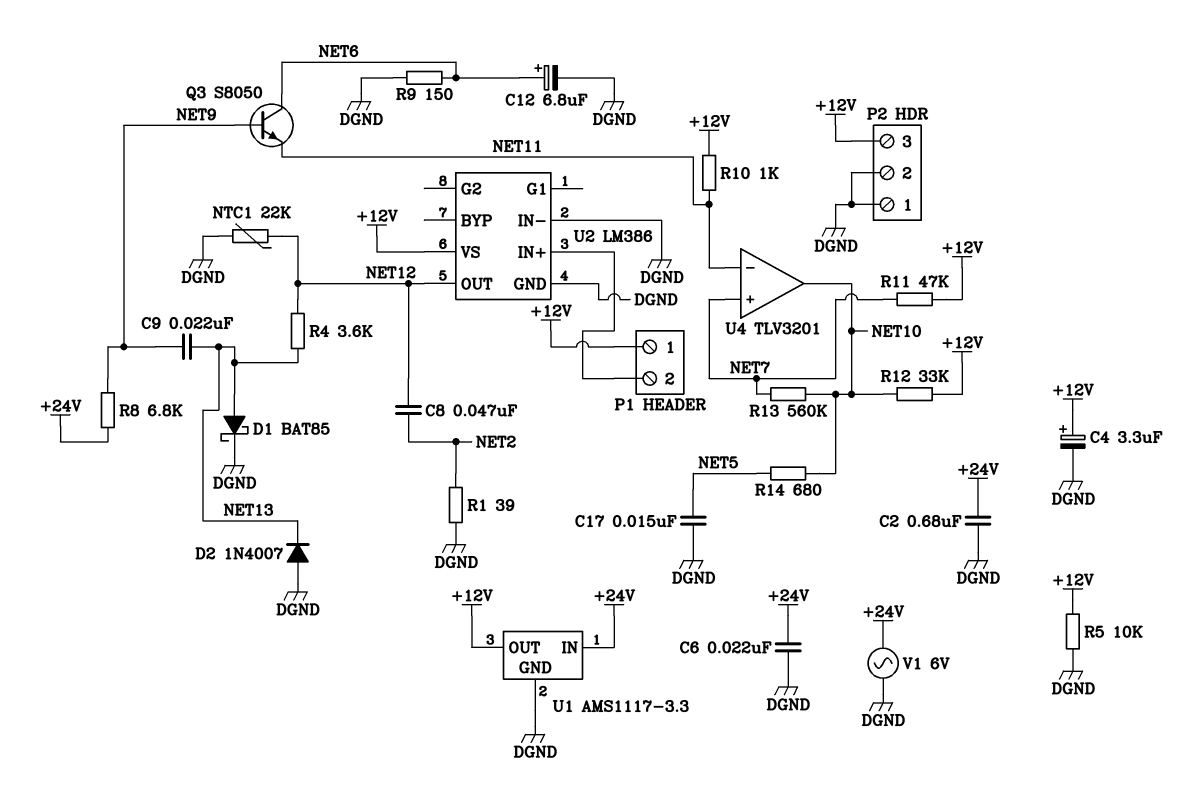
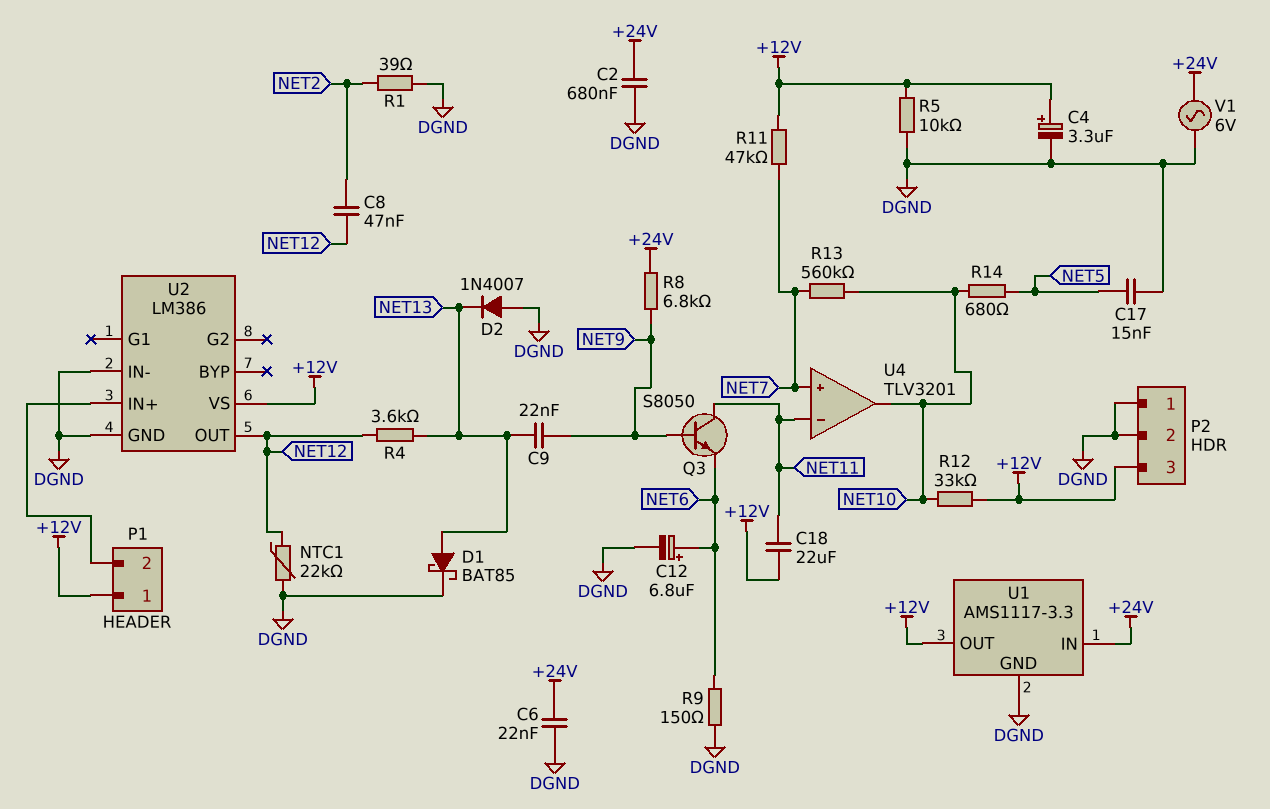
C18: none -> 22uF (+12V, NET11)
Q3: NPN S8050 (B NET9, C NET6, E NET11) -> NPN S8050 (B NET9, C NET11, E NET6)
R10: 1k (+12V, NET11) -> none

